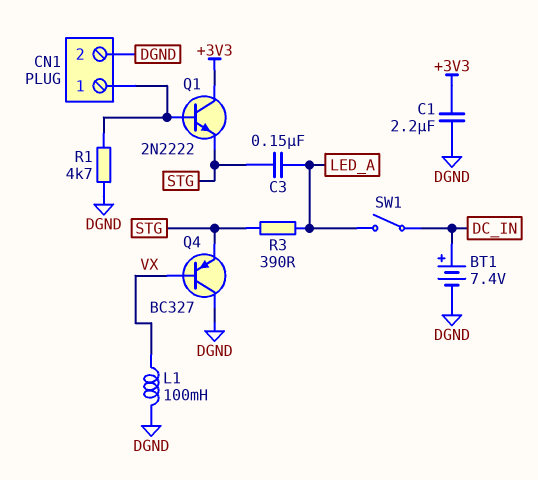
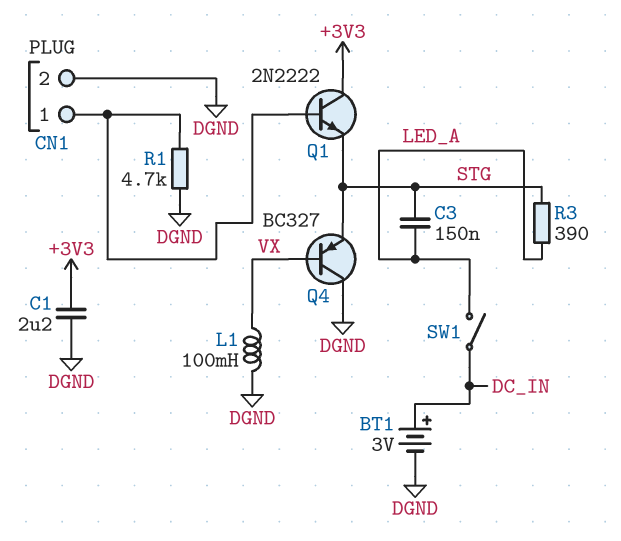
BT1: 7.4V (plus DC_IN, minus DGND) -> 3V (plus DC_IN, minus DGND)

